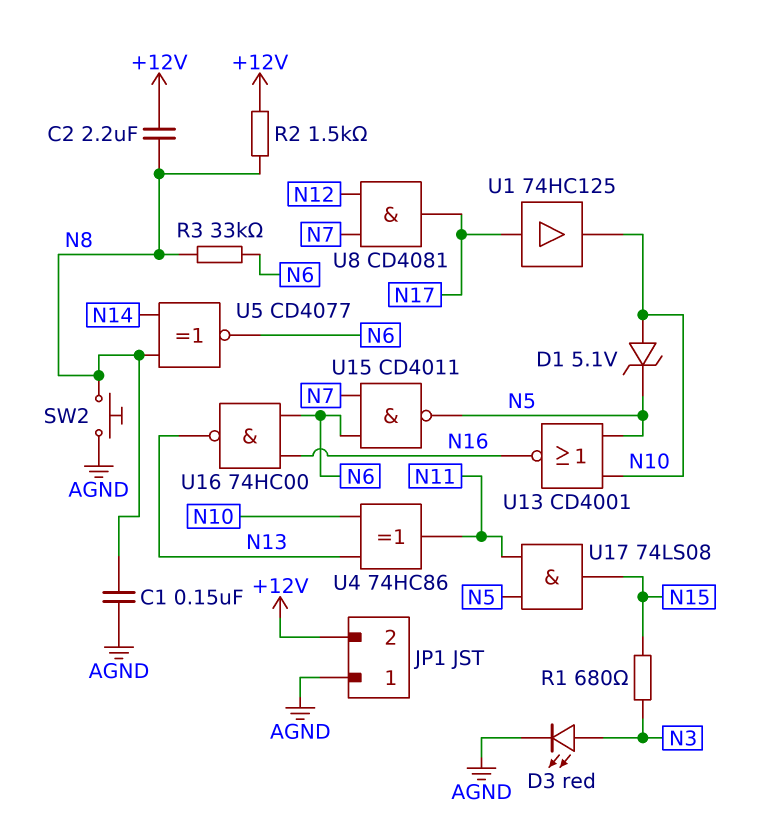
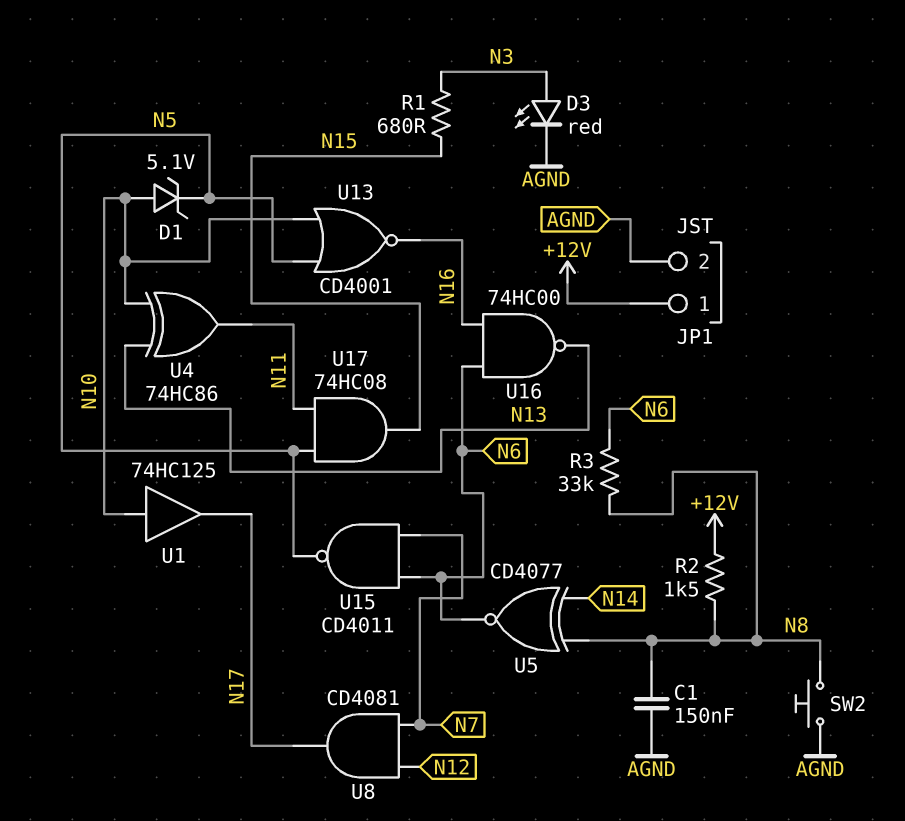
C2: 2.2uF (+12V, N8) -> none
JP1 pin 1: AGND -> +12V
JP1 pin 2: +12V -> AGND
U1: buffer 74HC125 (in N17, out N10) -> buffer 74HC125 (in N10, out N17)
U17: AND 74LS08 (in N5, in N11, out N15) -> AND 74HC08 (in N5, in N11, out N15)

